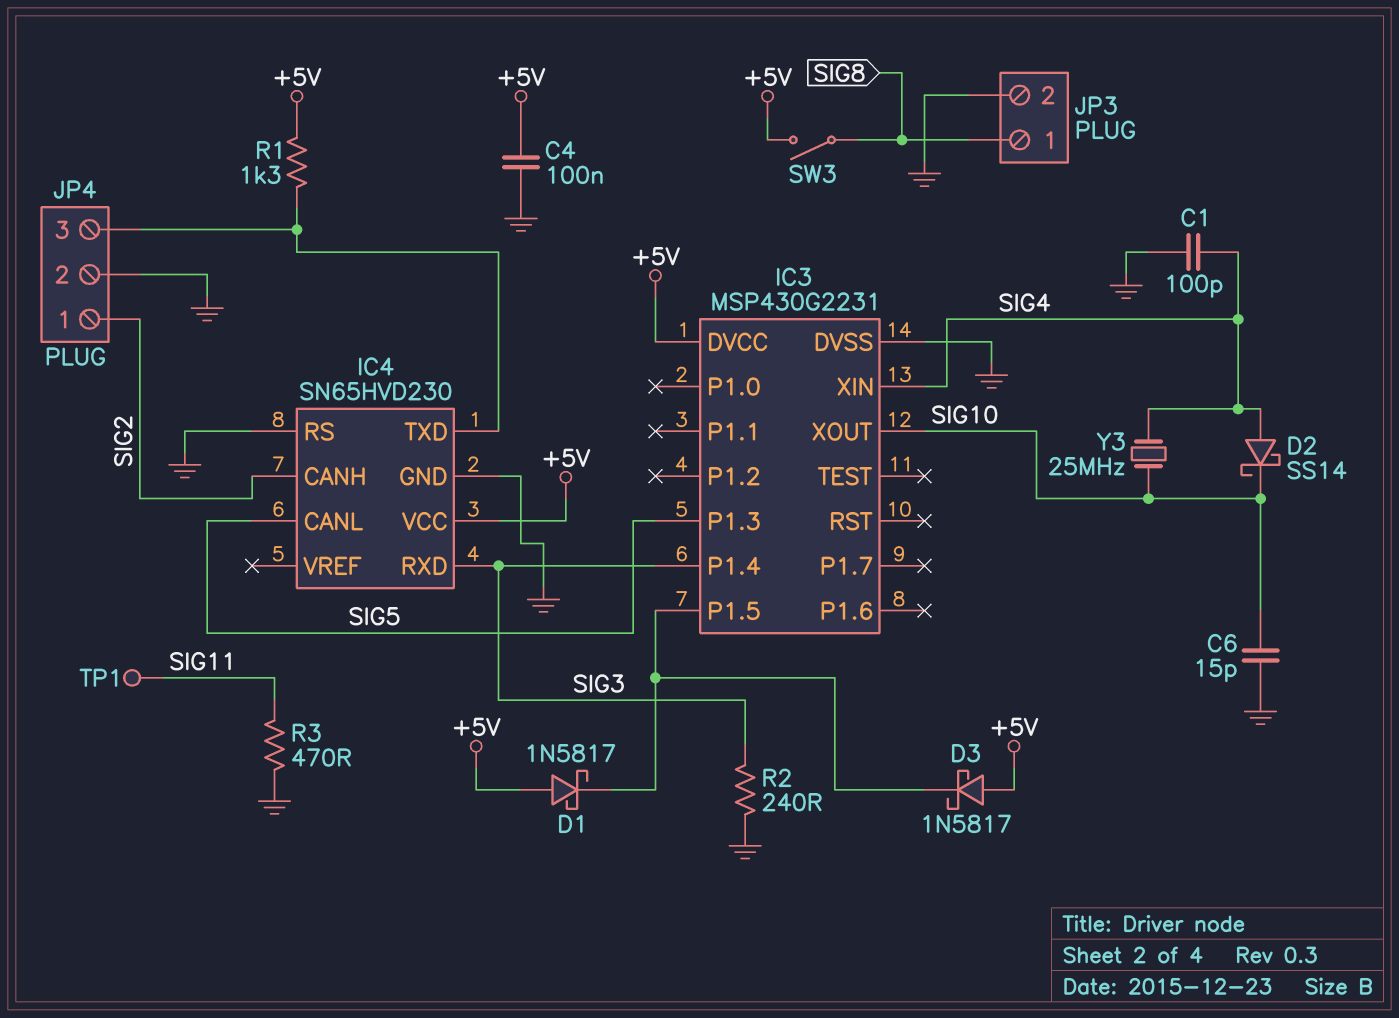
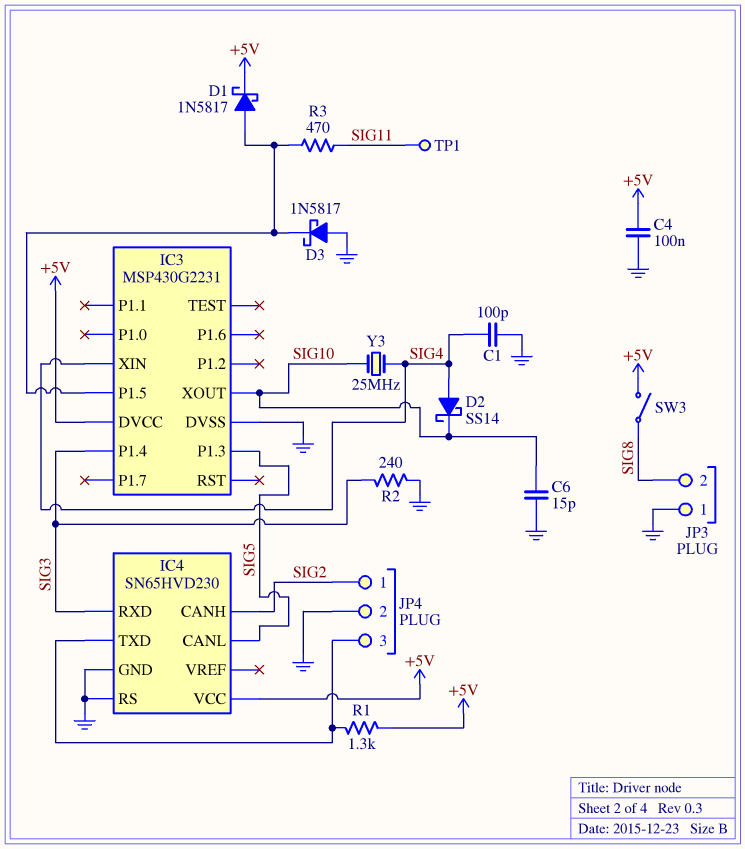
D1: schottky 1N5817 (A +5V, K IC3/P1.5) -> schottky 1N5817 (A IC3/P1.5, K +5V)
D3: schottky 1N5817 (A +5V, K IC3/P1.5) -> schottky 1N5817 (A GND, K IC3/P1.5)
JP3 pin 1: SIG8 -> GND
JP3 pin 2: GND -> SIG8
R3: 470 (GND, SIG11) -> 470 (IC3/P1.5, SIG11)

